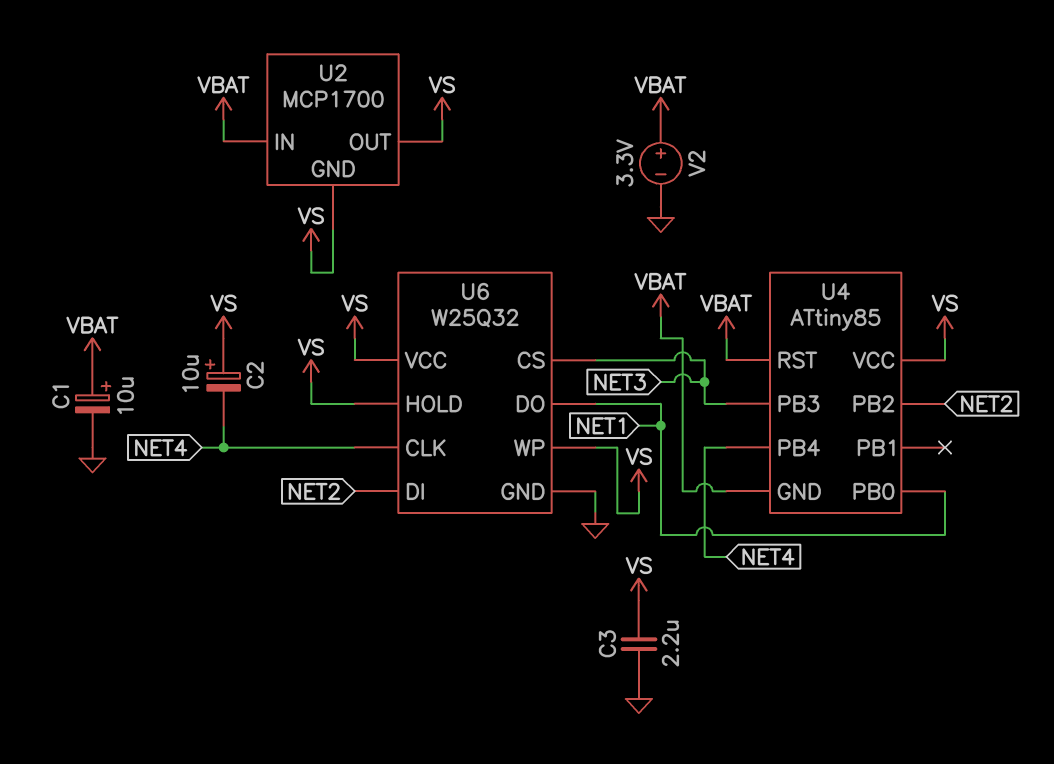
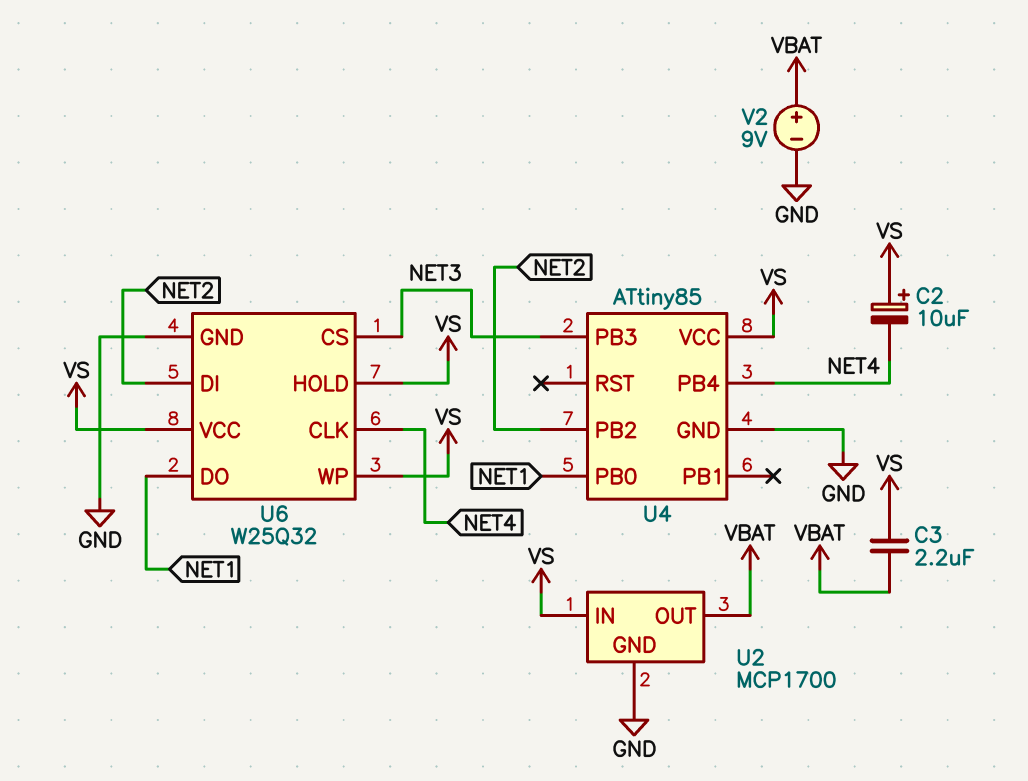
C1: 10uF (plus VBAT, minus GND) -> none
C3: 2.2uF (GND, VS) -> 2.2uF (VBAT, VS)
U2 pin GND: VS -> GND
U2 pin IN: VBAT -> VS
U2 pin OUT: VS -> VBAT
U4 pin GND: VBAT -> GND
U4 pin RST: VBAT -> none
V2: 3.3V (plus VBAT, minus GND) -> 9V (plus VBAT, minus GND)

